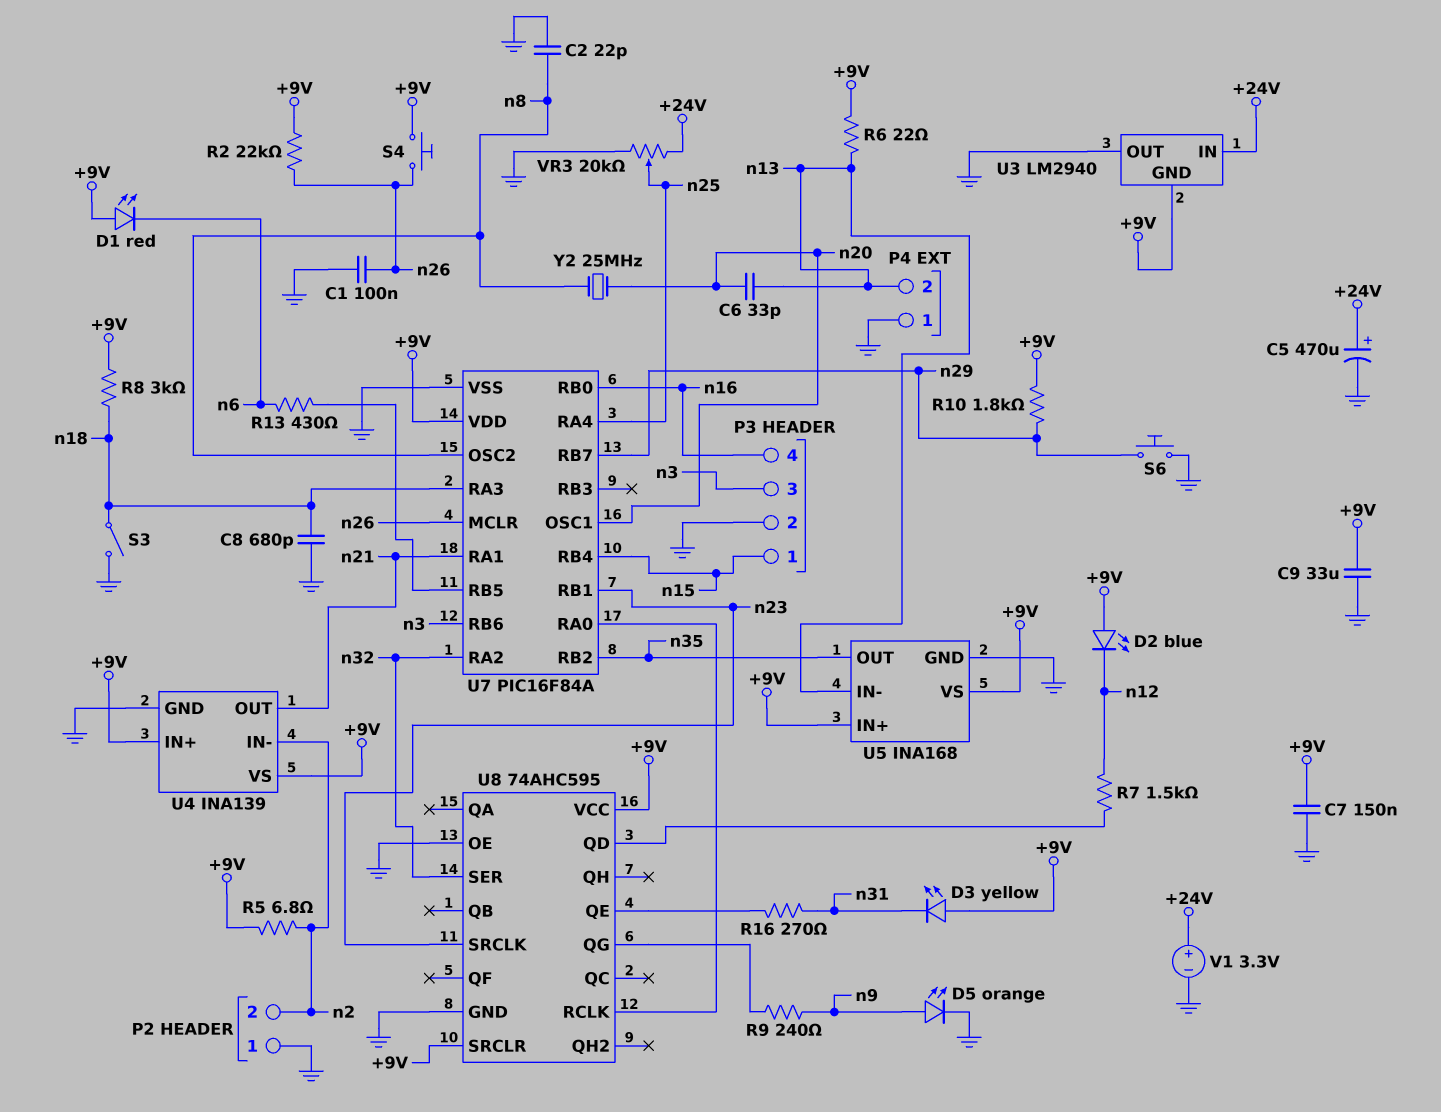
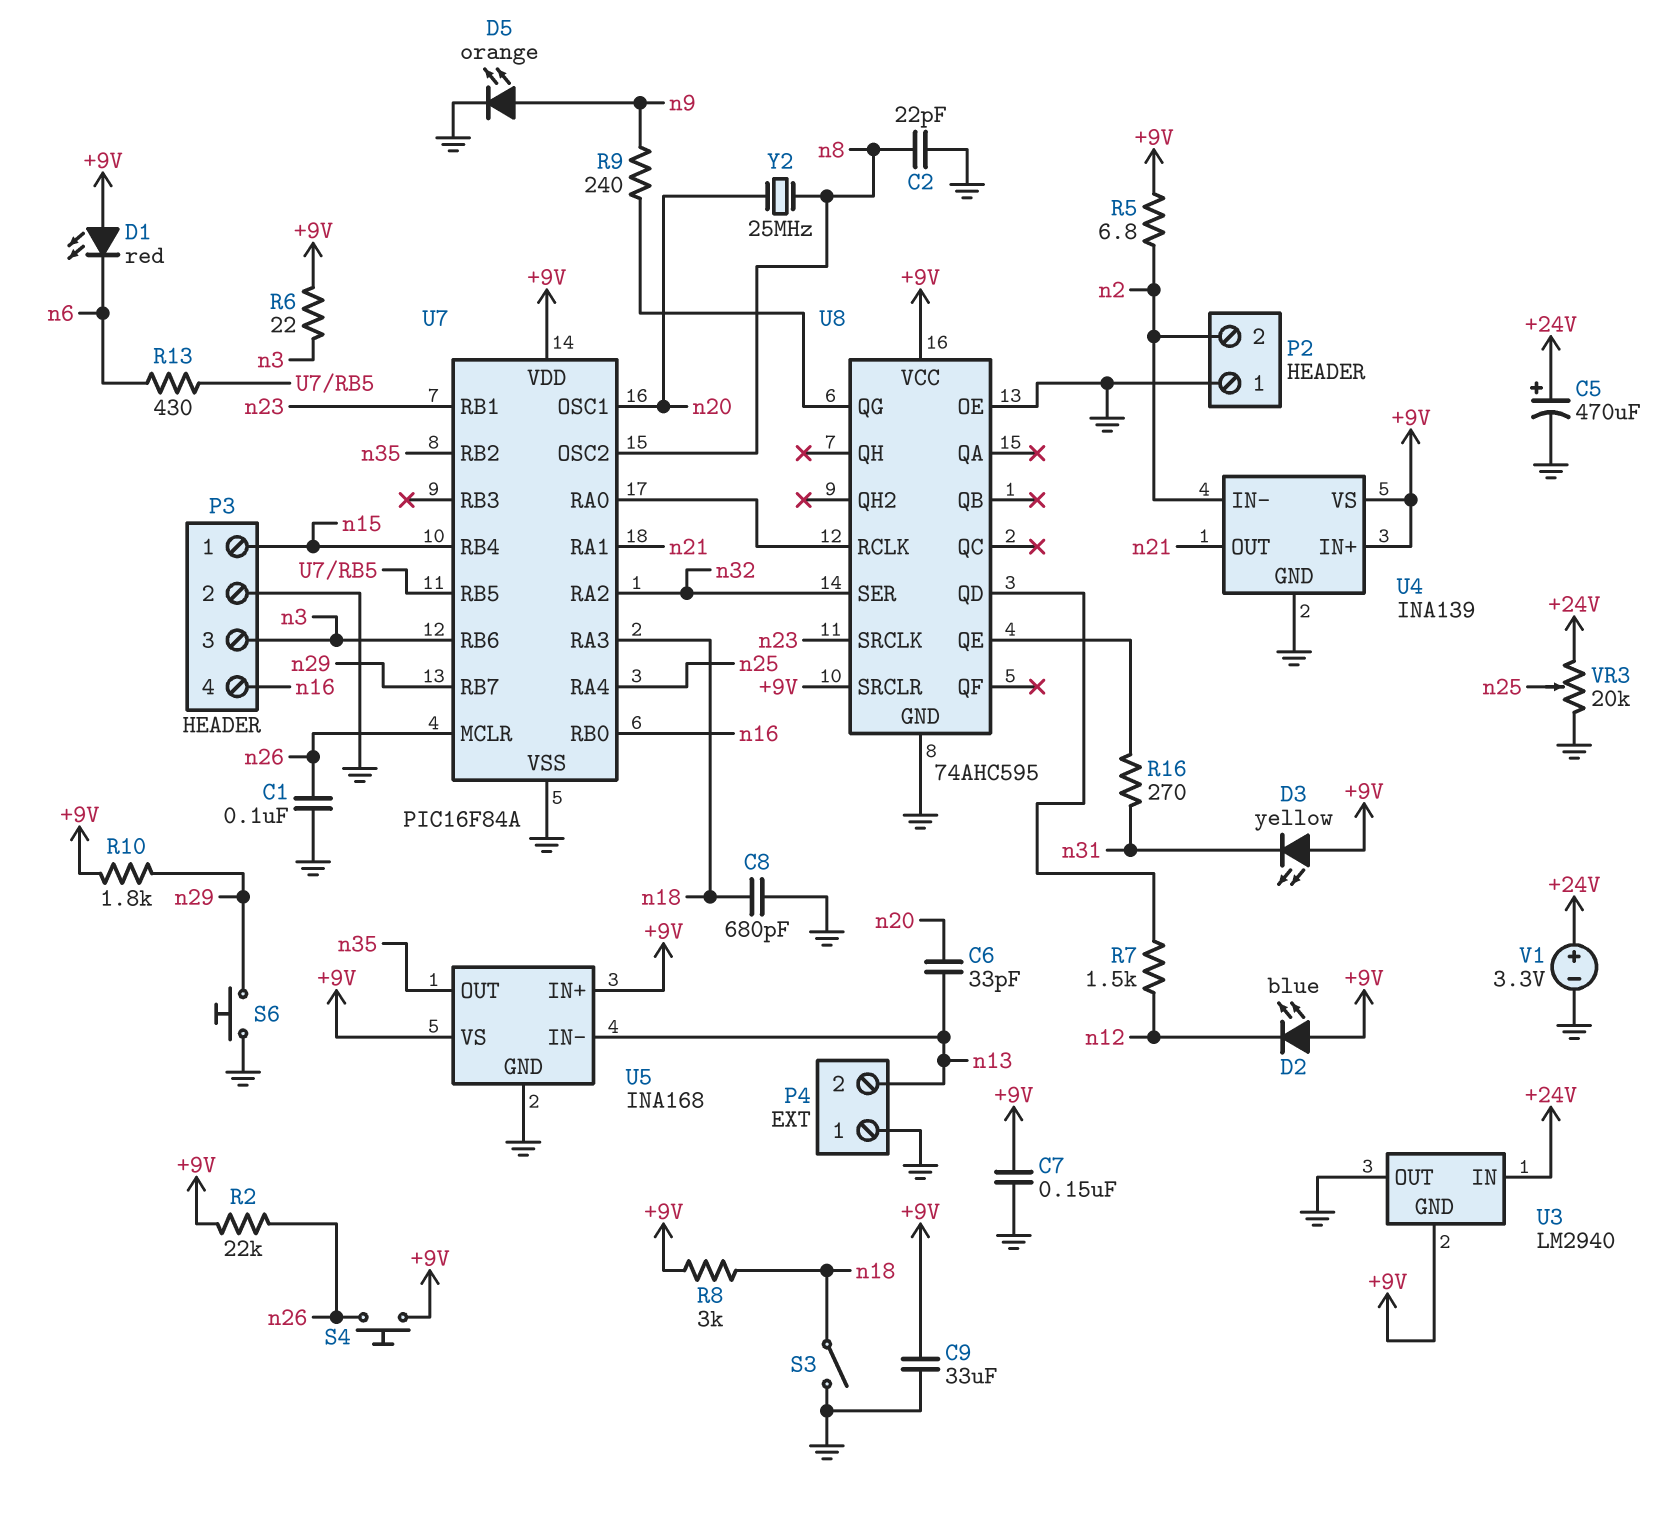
R6: 22 (+9V, n13) -> 22 (+9V, n3)

